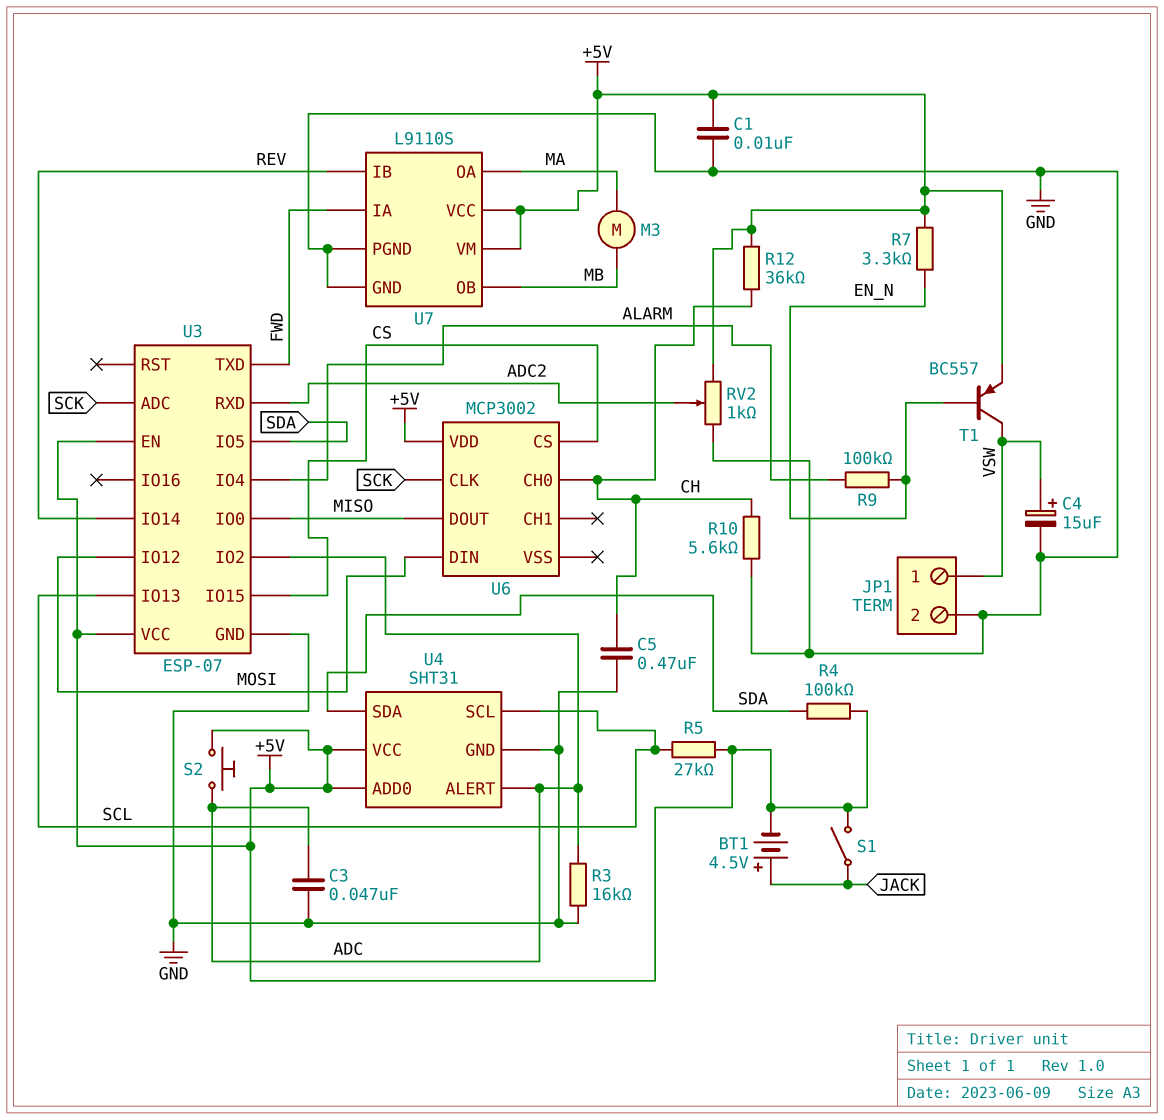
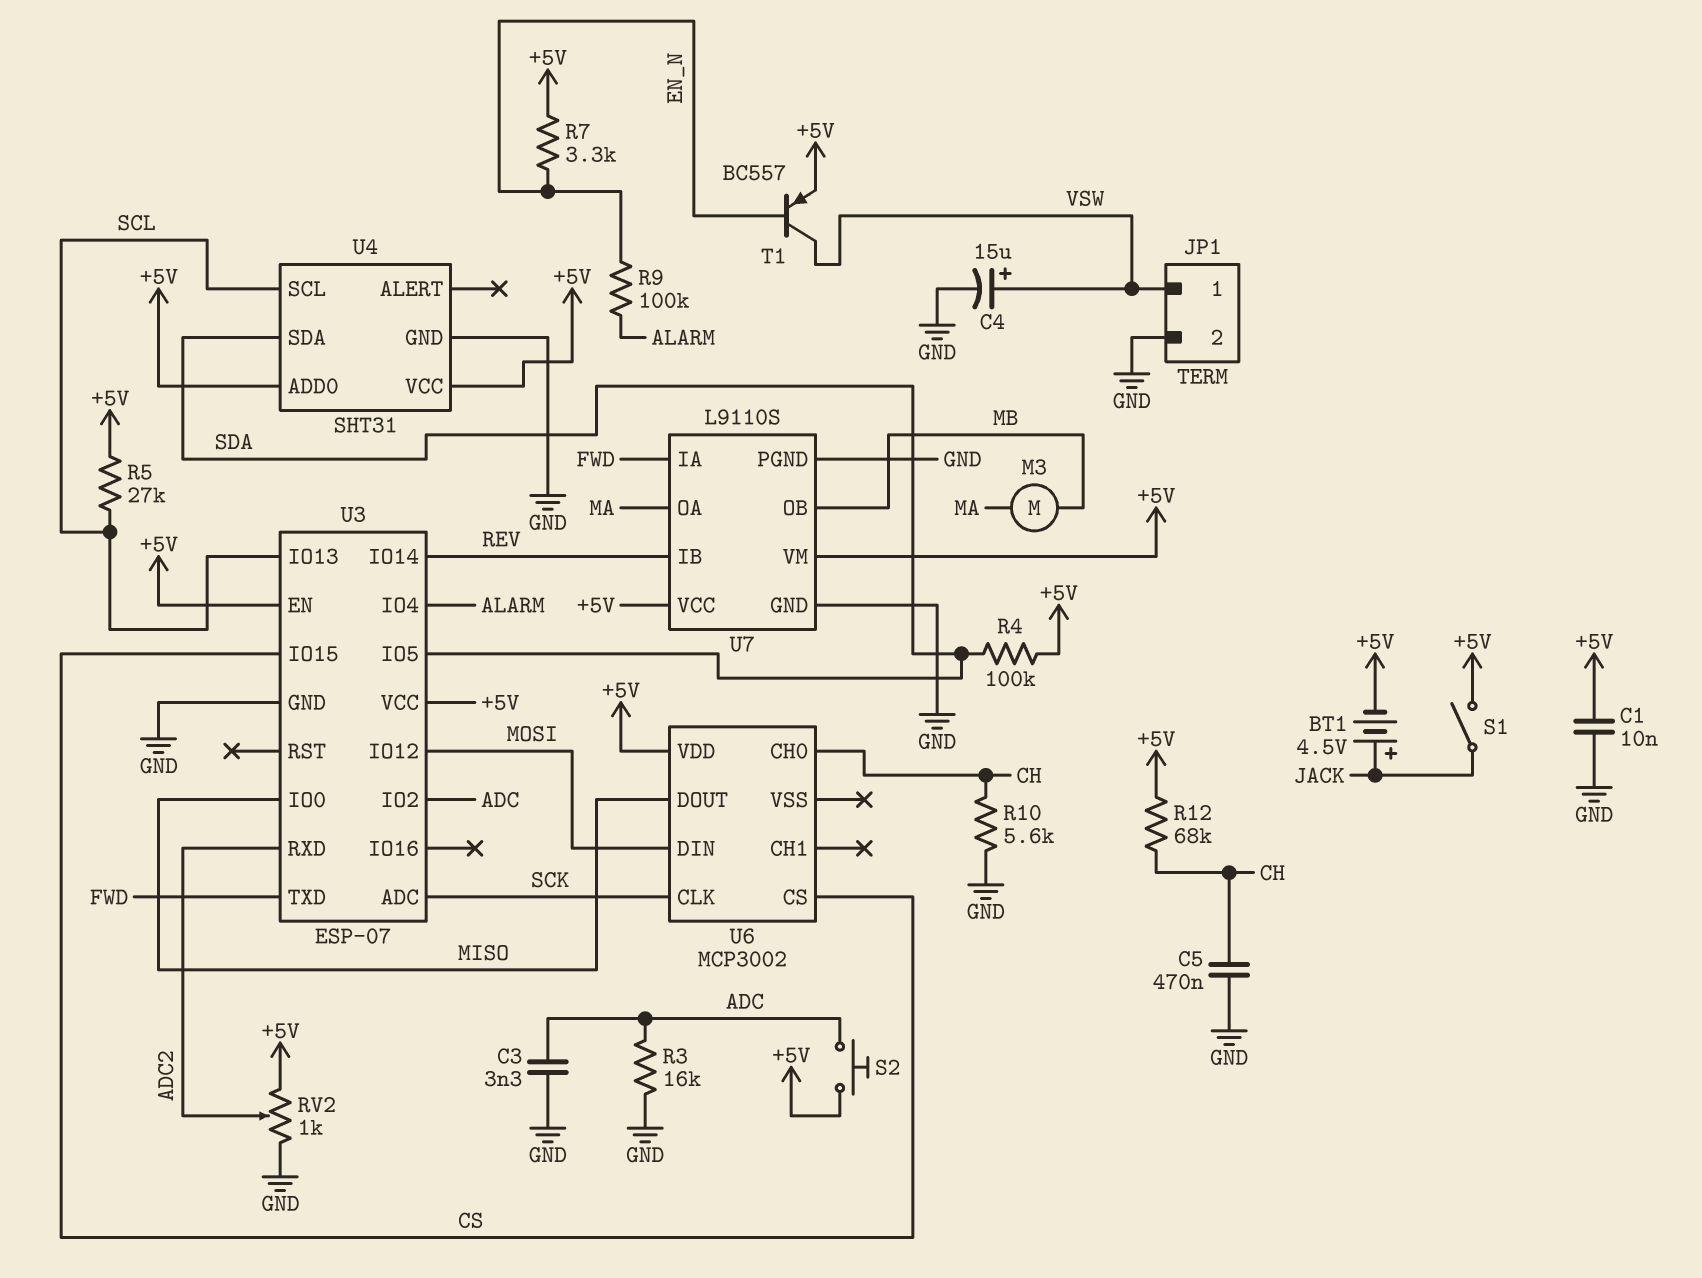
C3: 47nF (ADC, GND) -> 3.3nF (ADC, GND)
R12: 36k (+5V, CH) -> 68k (+5V, CH)
U4 pin ALERT: ADC -> none

